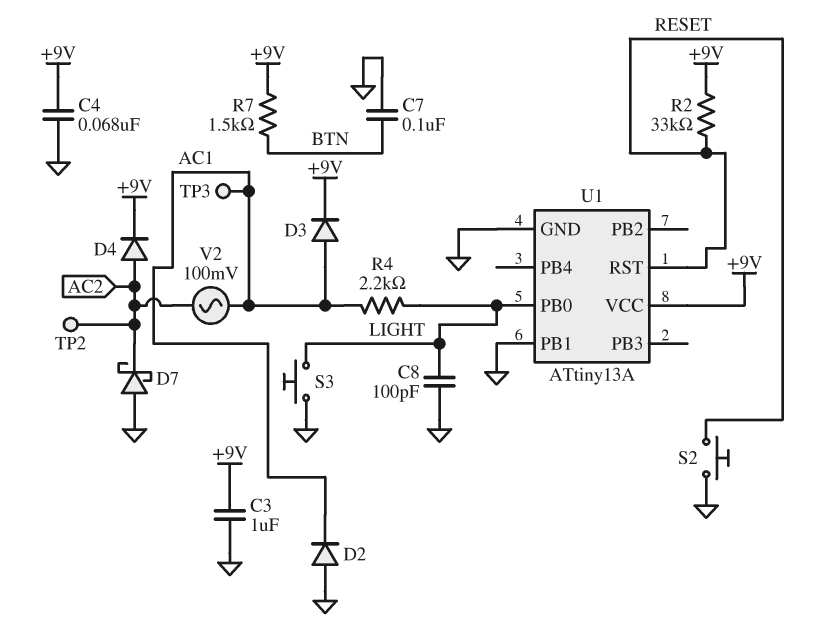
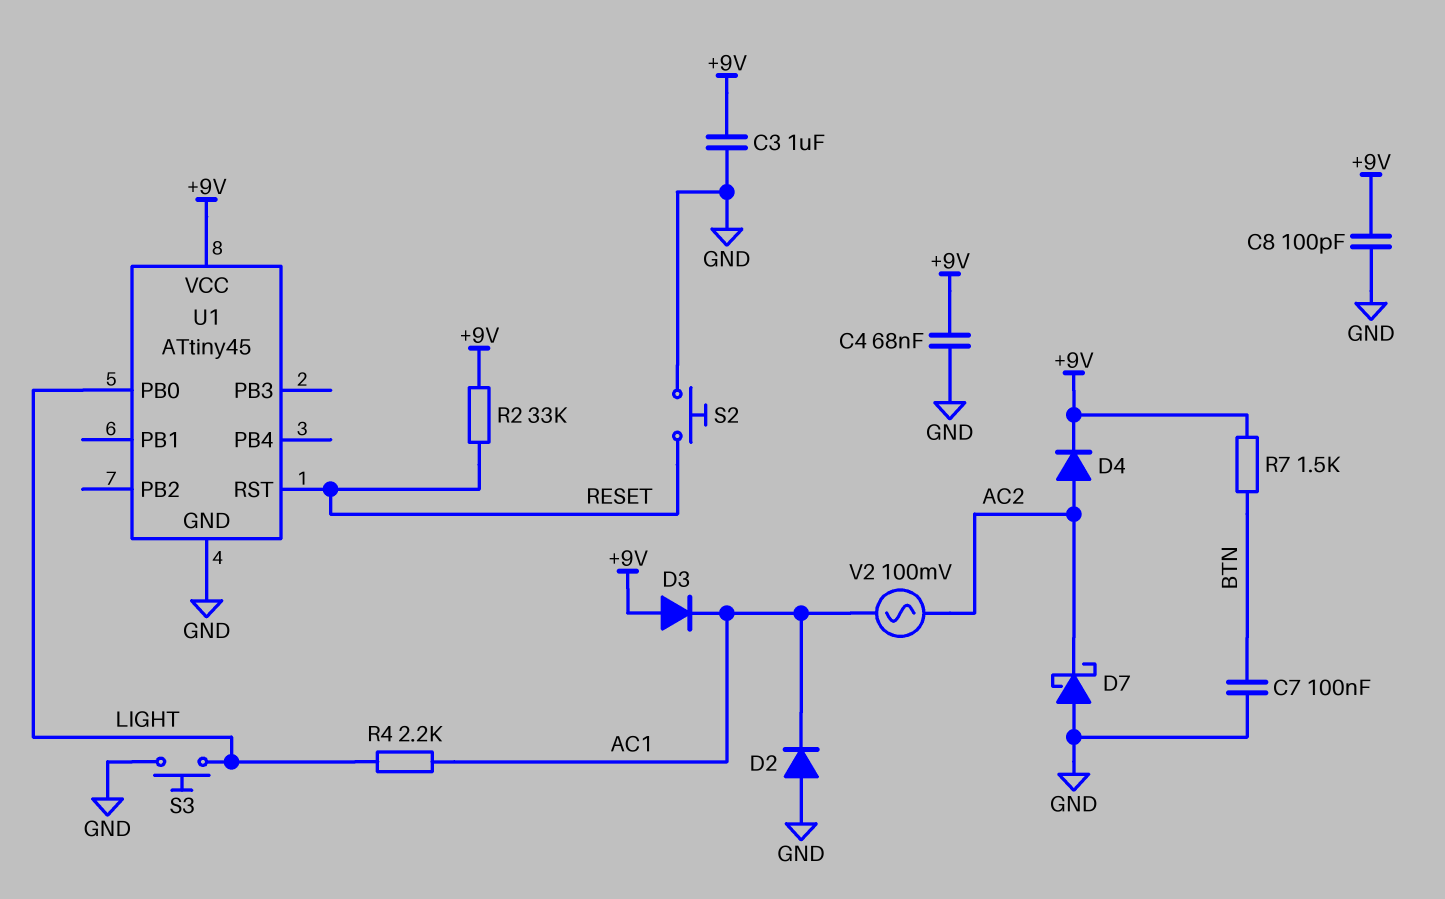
C8: 100pF (GND, LIGHT) -> 100pF (+9V, GND)
D3: diode (A AC1, K +9V) -> diode (A +9V, K AC1)
TP2: test point (AC2) -> none
TP3: test point (AC1) -> none
U1: ATtiny13A -> ATtiny45
U1 pin PB1: GND -> none

